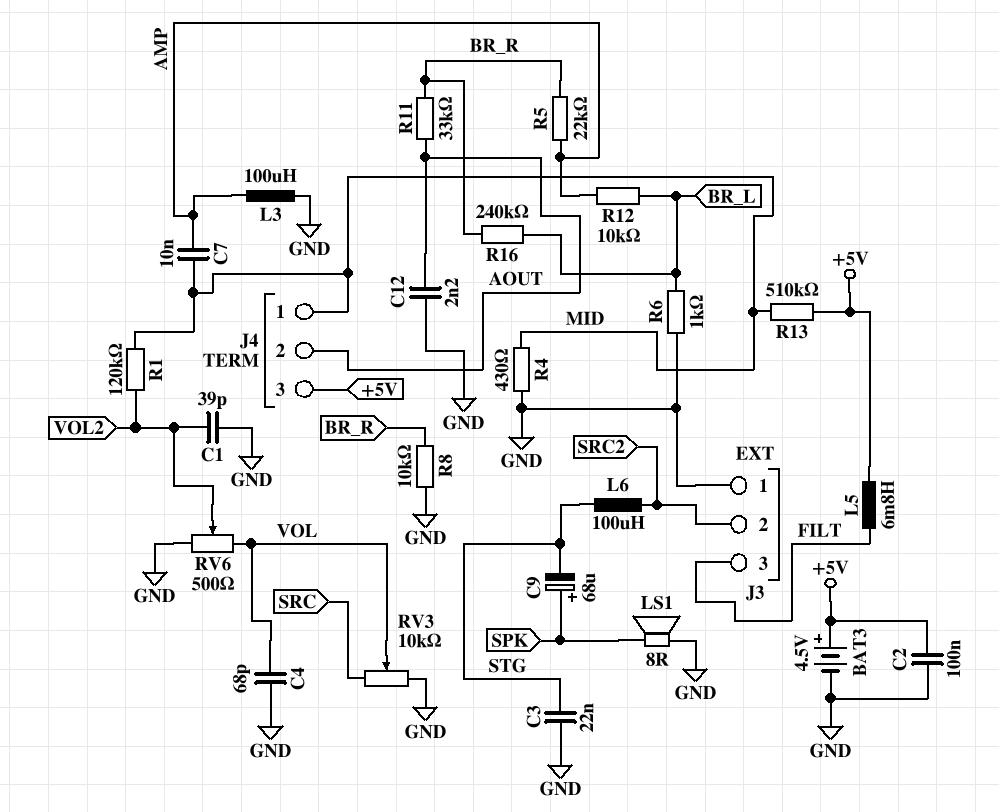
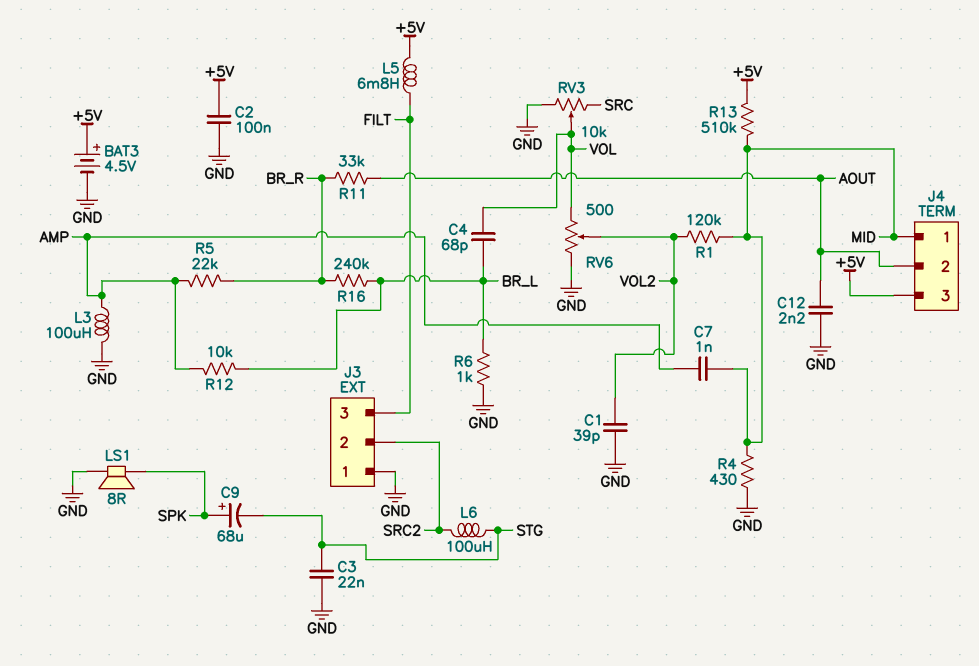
C4: 68pF (GND, VOL) -> 68pF (BR_L, VOL)
C7: 10nF (AMP, MID) -> 1nF (AMP, MID)
R8: 10k (BR_R, GND) -> none

